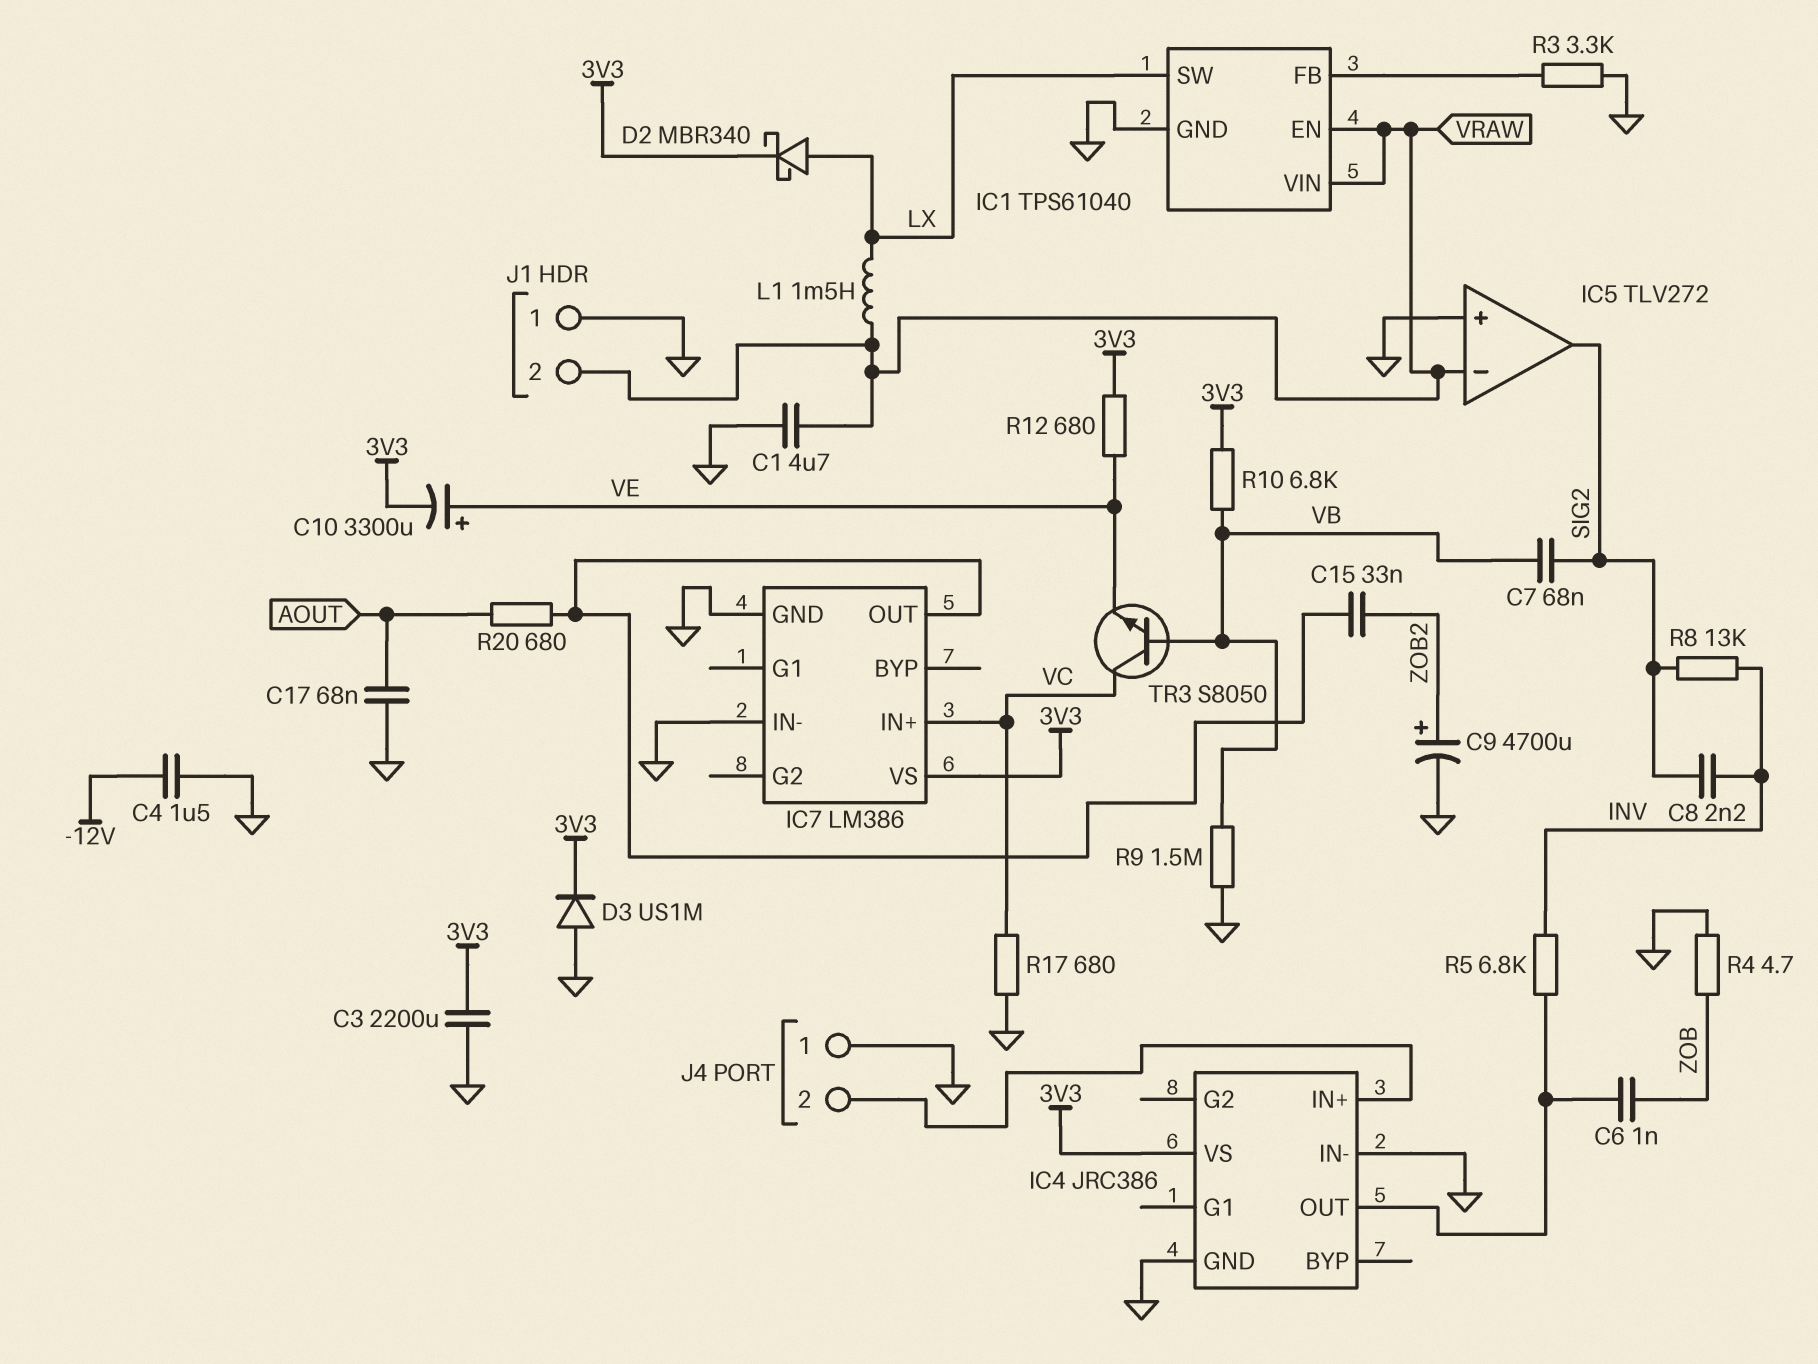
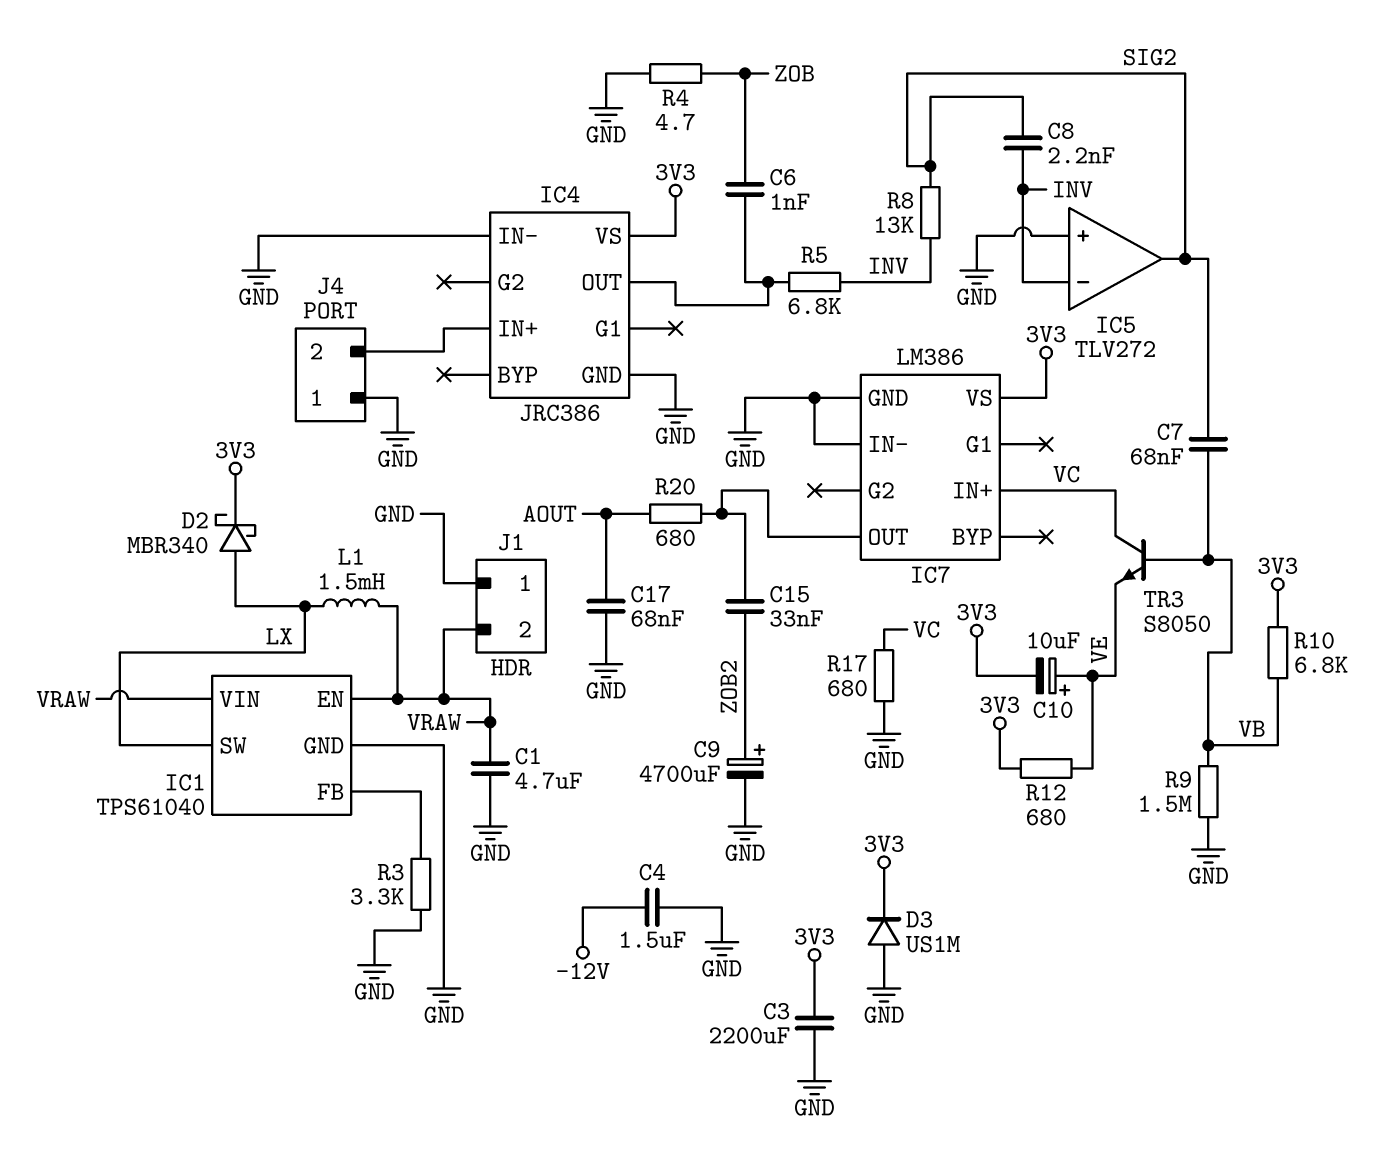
C10: 3300uF (plus VE, minus 3V3) -> 10uF (plus VE, minus 3V3)
IC5 pin in-: VRAW -> INV

